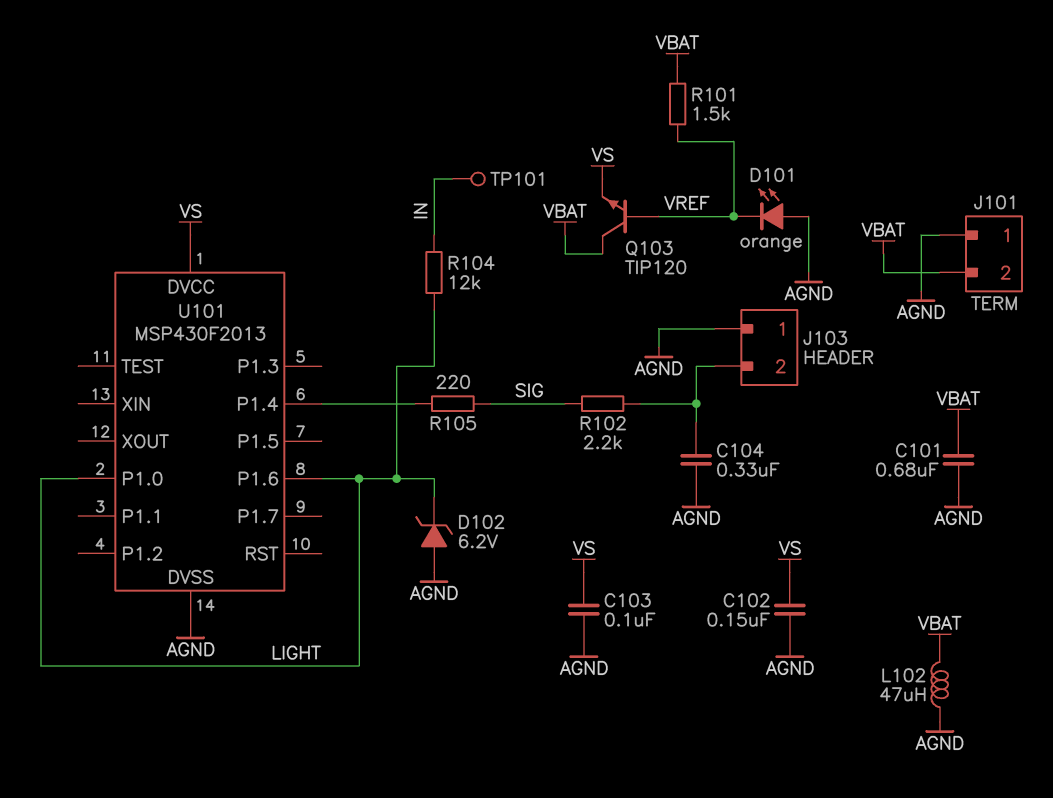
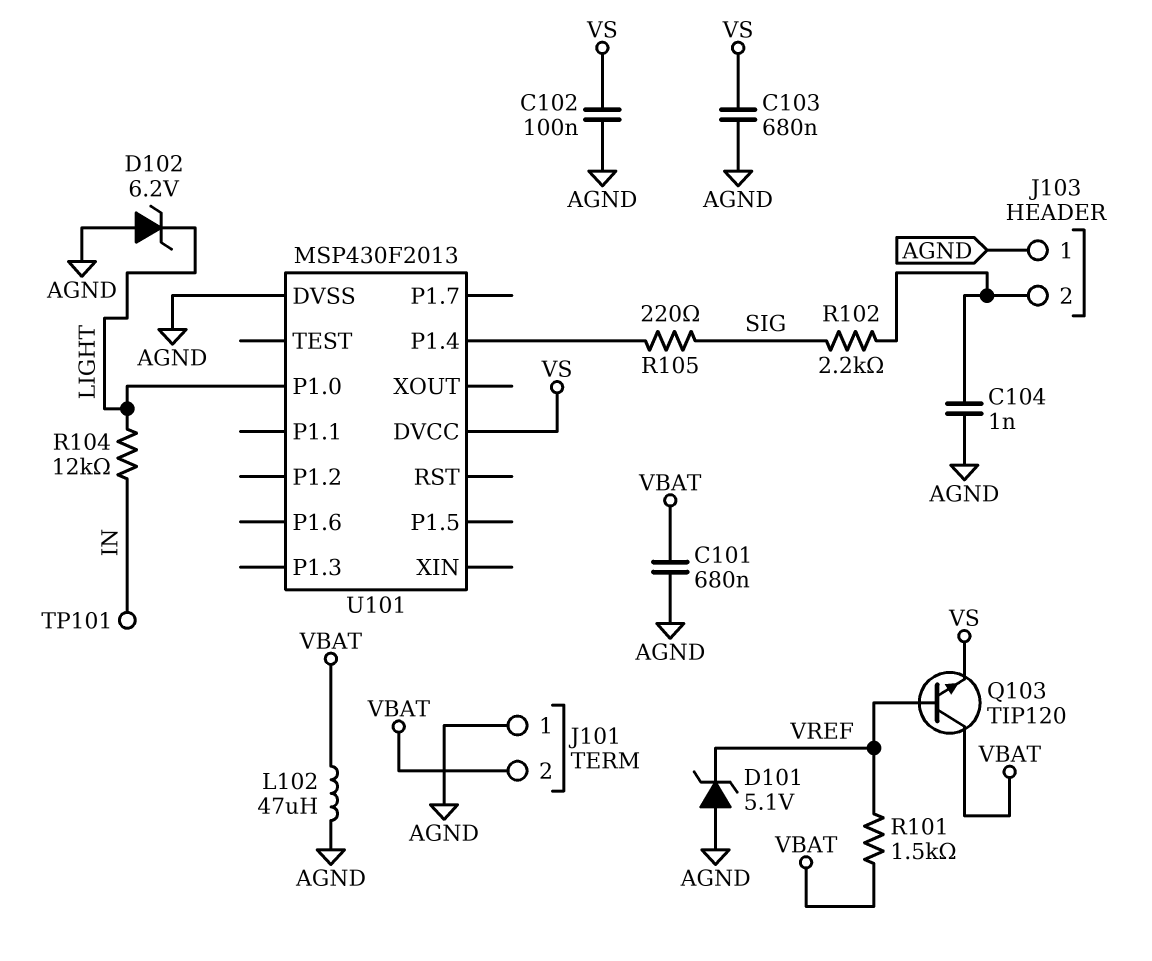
C102: 150nF (AGND, VS) -> 100nF (AGND, VS)
C103: 100nF (AGND, VS) -> 680nF (AGND, VS)
C104: 330nF (AGND, J103/2) -> 1nF (AGND, J103/2)
D101: LED orange (A AGND, K VREF) -> zener 5.1V (A AGND, K VREF)
U101 pin P1.6: LIGHT -> none

